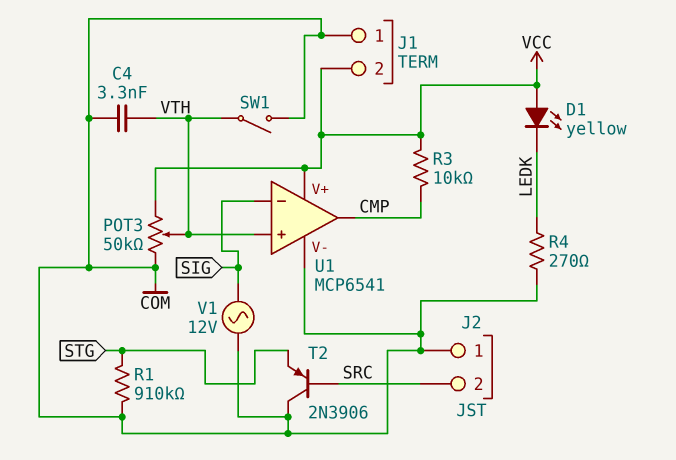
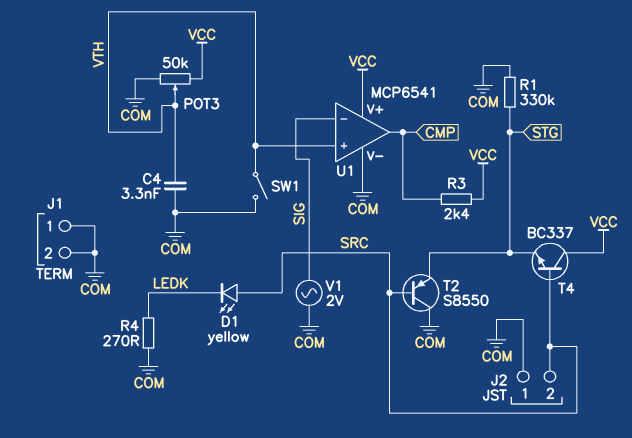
D1: LED yellow (A VCC, K LEDK) -> LED yellow (A SRC, K LEDK)
J1 pin 2: VCC -> COM
R1: 910k (COM, STG) -> 330k (COM, STG)
R3: 10k (CMP, VCC) -> 2.4k (CMP, VCC)
T2: PNP 2N3906 (B SRC, C COM, E STG) -> PNP S8550 (B SRC, C COM, E STG)
T4: none -> NPN BC337 (B SRC, C VCC, E STG)
V1: AC 12V (COM, SIG) -> AC 2V (COM, SIG)

